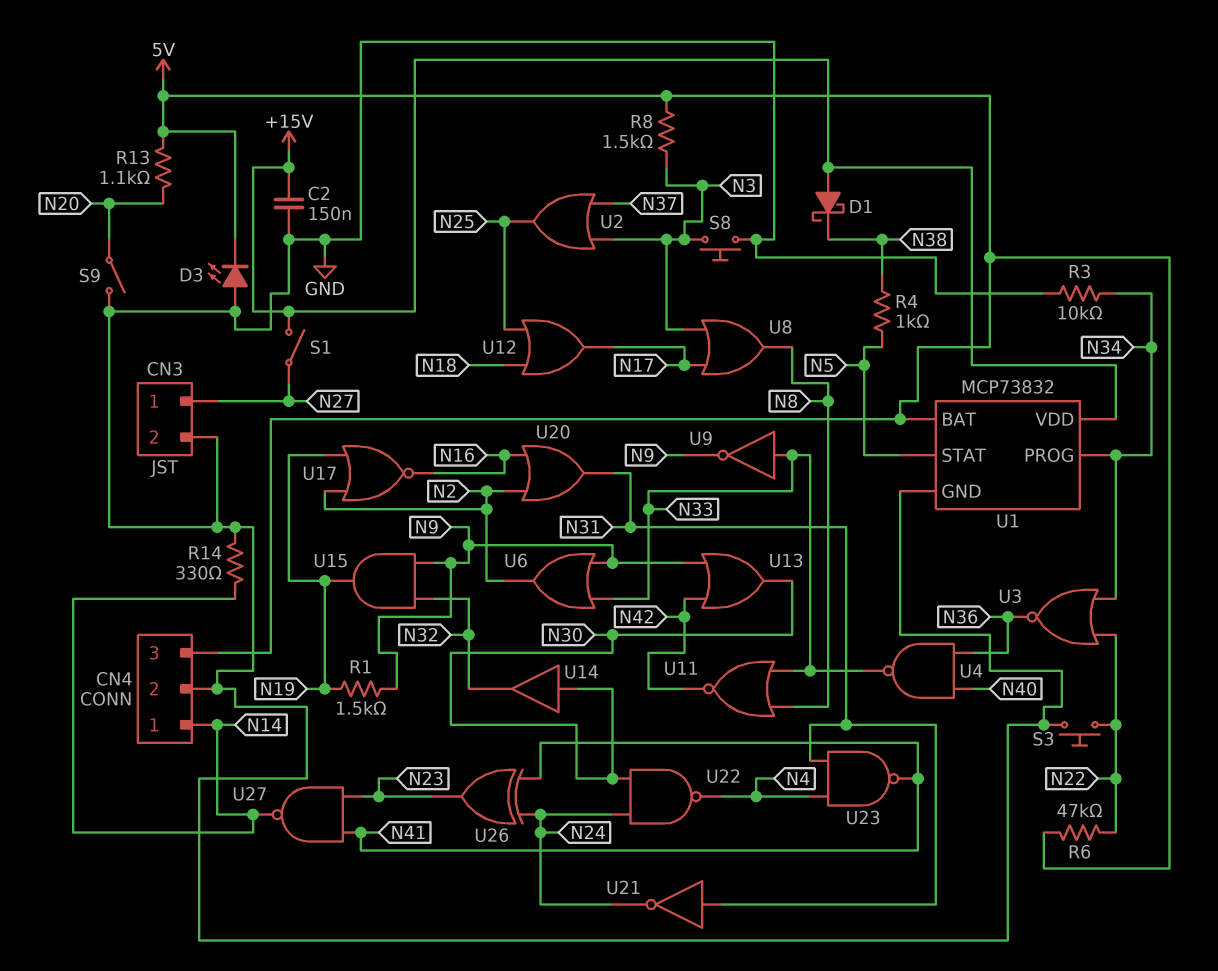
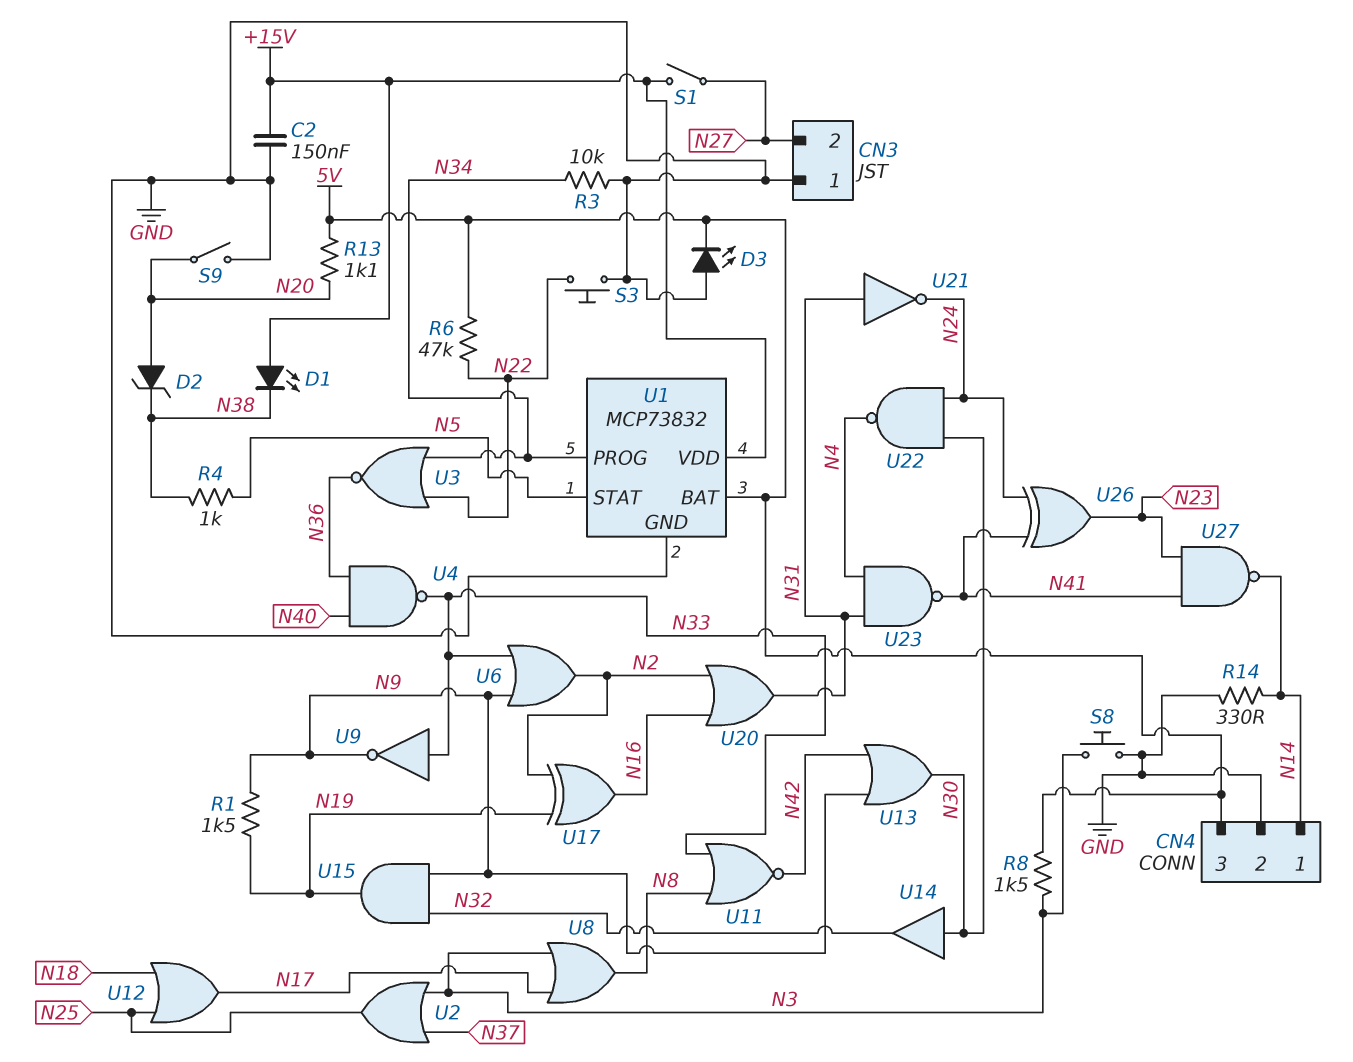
CN3 pin 1: N27 -> GND
CN3 pin 2: GND -> N27
D1: schottky (A +15V, K N38) -> LED (A +15V, K N38)
D2: none -> zener (A N20, K N38)
U17: NOR (in N2, in N19, out N16) -> XOR (in N2, in N19, out N16)

